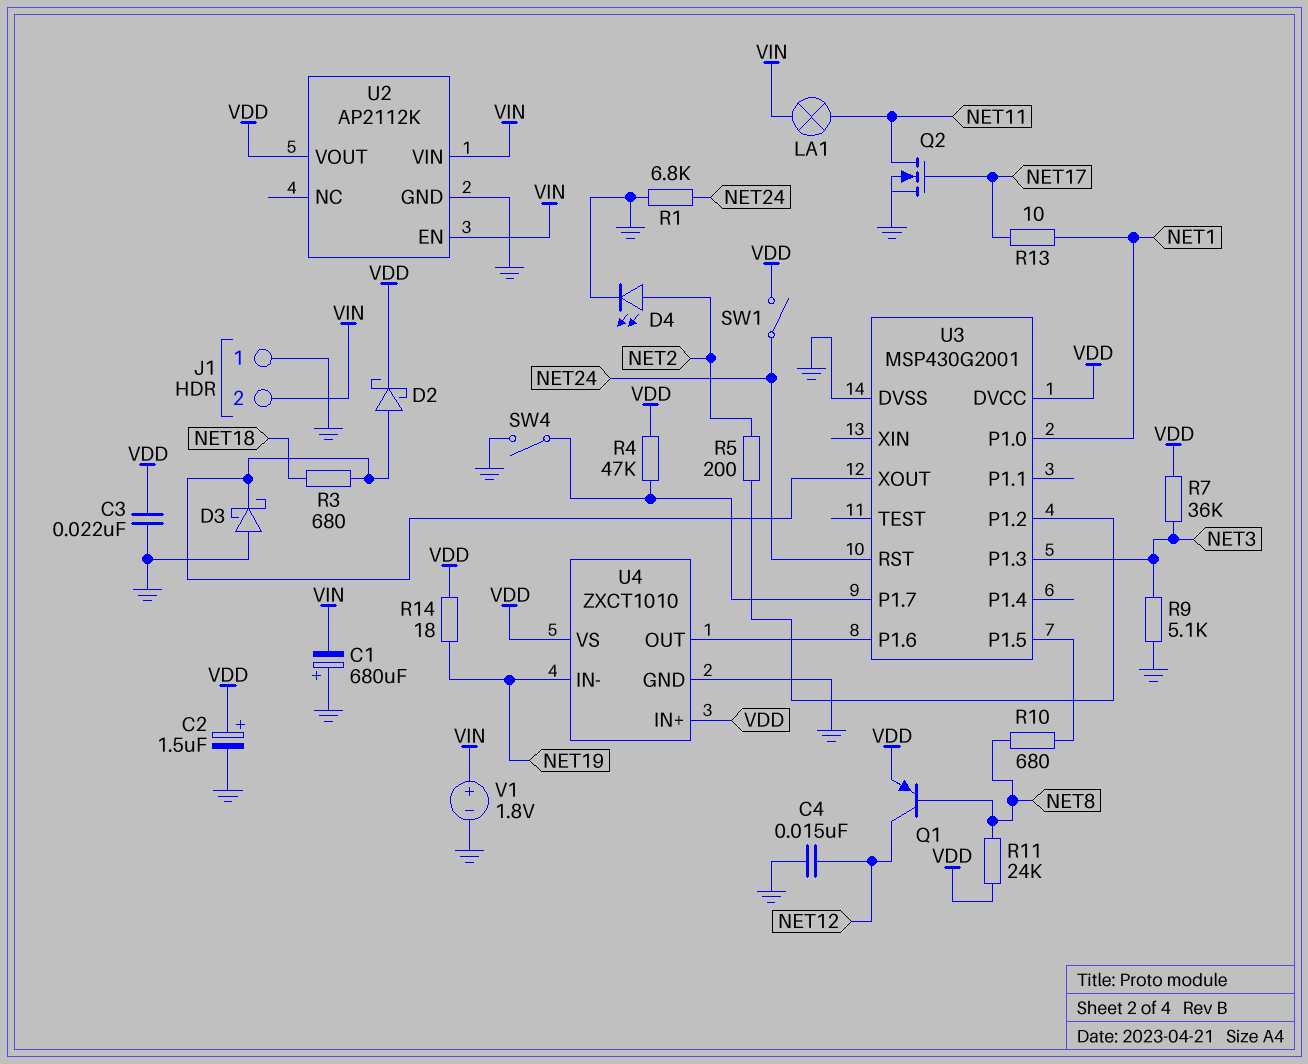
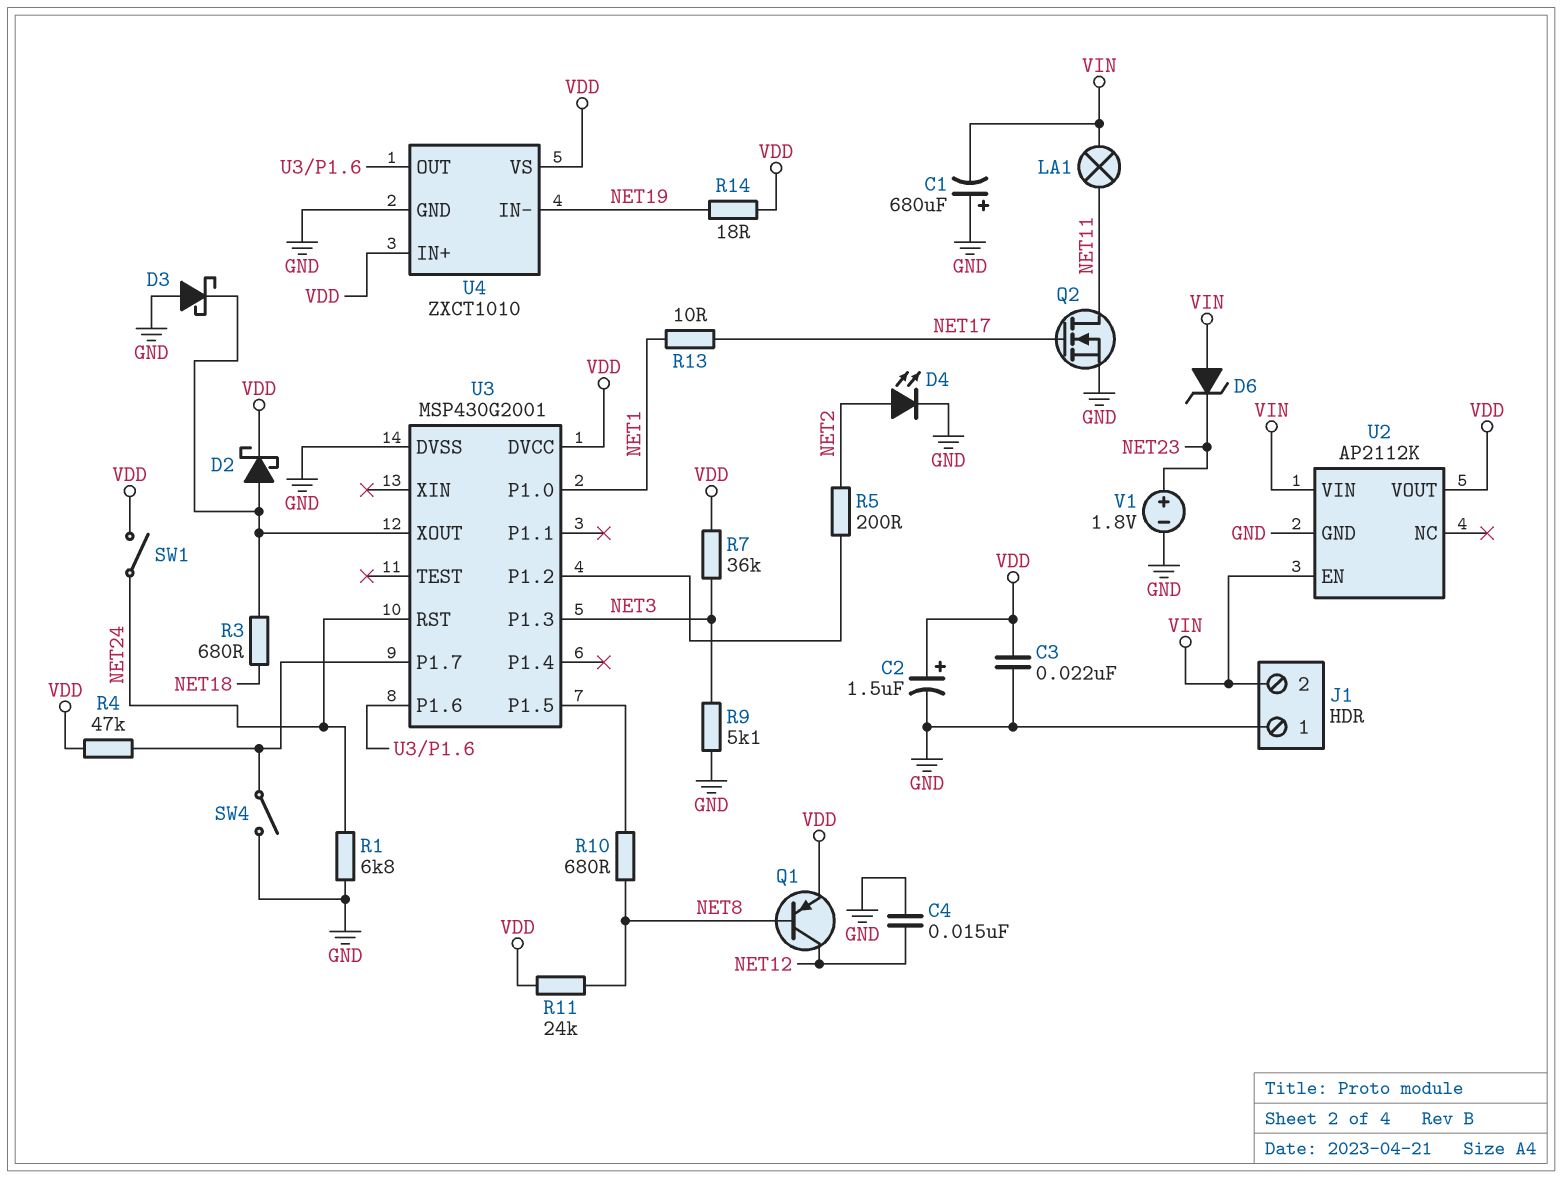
D6: none -> zener (A VIN, K NET23)
V1: 1.8V (plus VIN, minus GND) -> 1.8V (plus NET23, minus GND)

